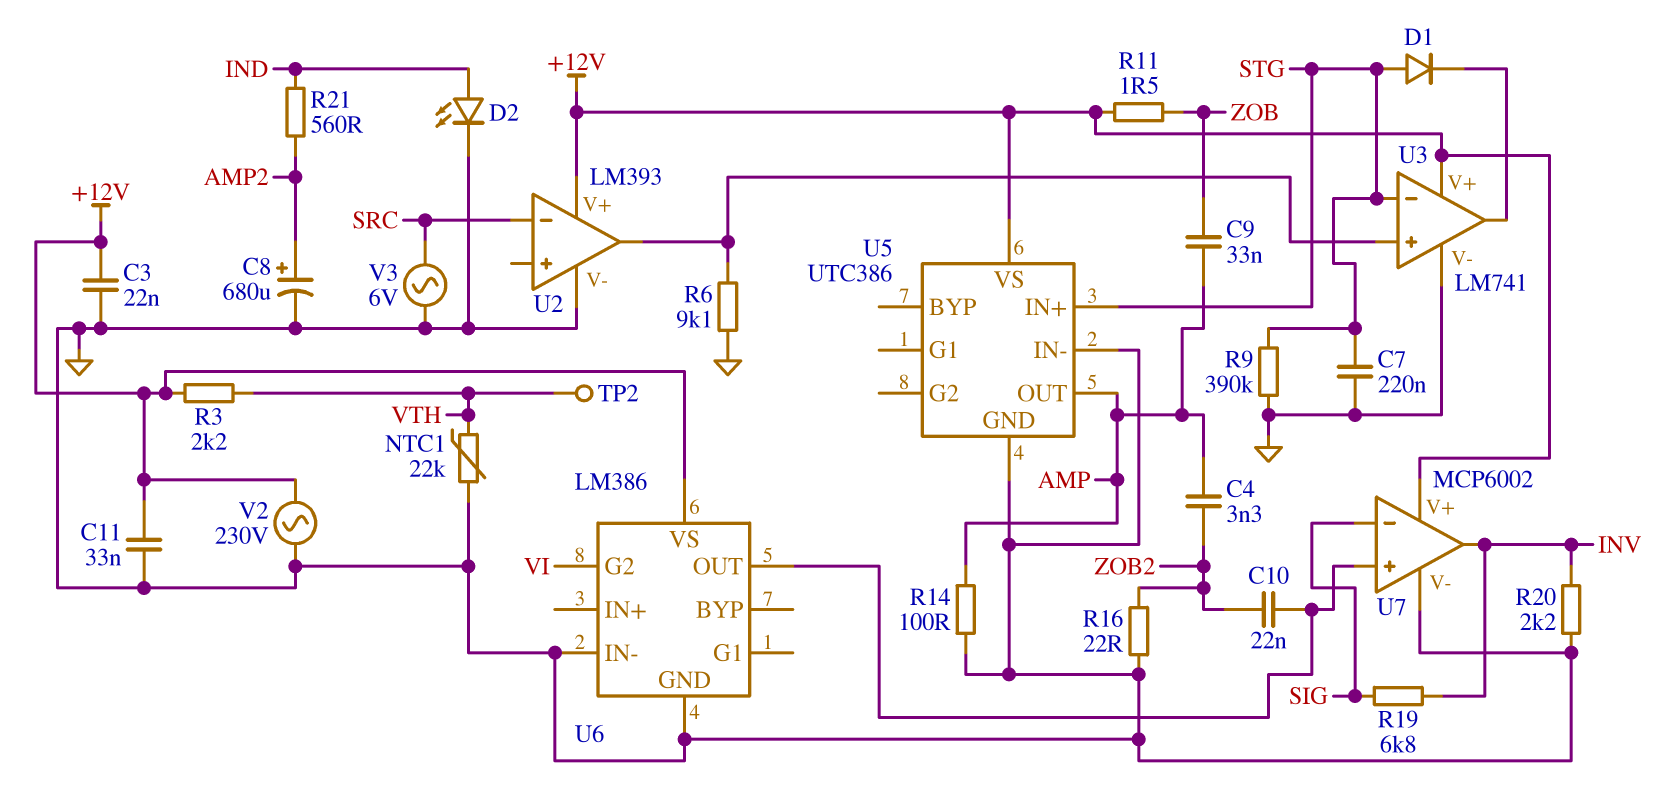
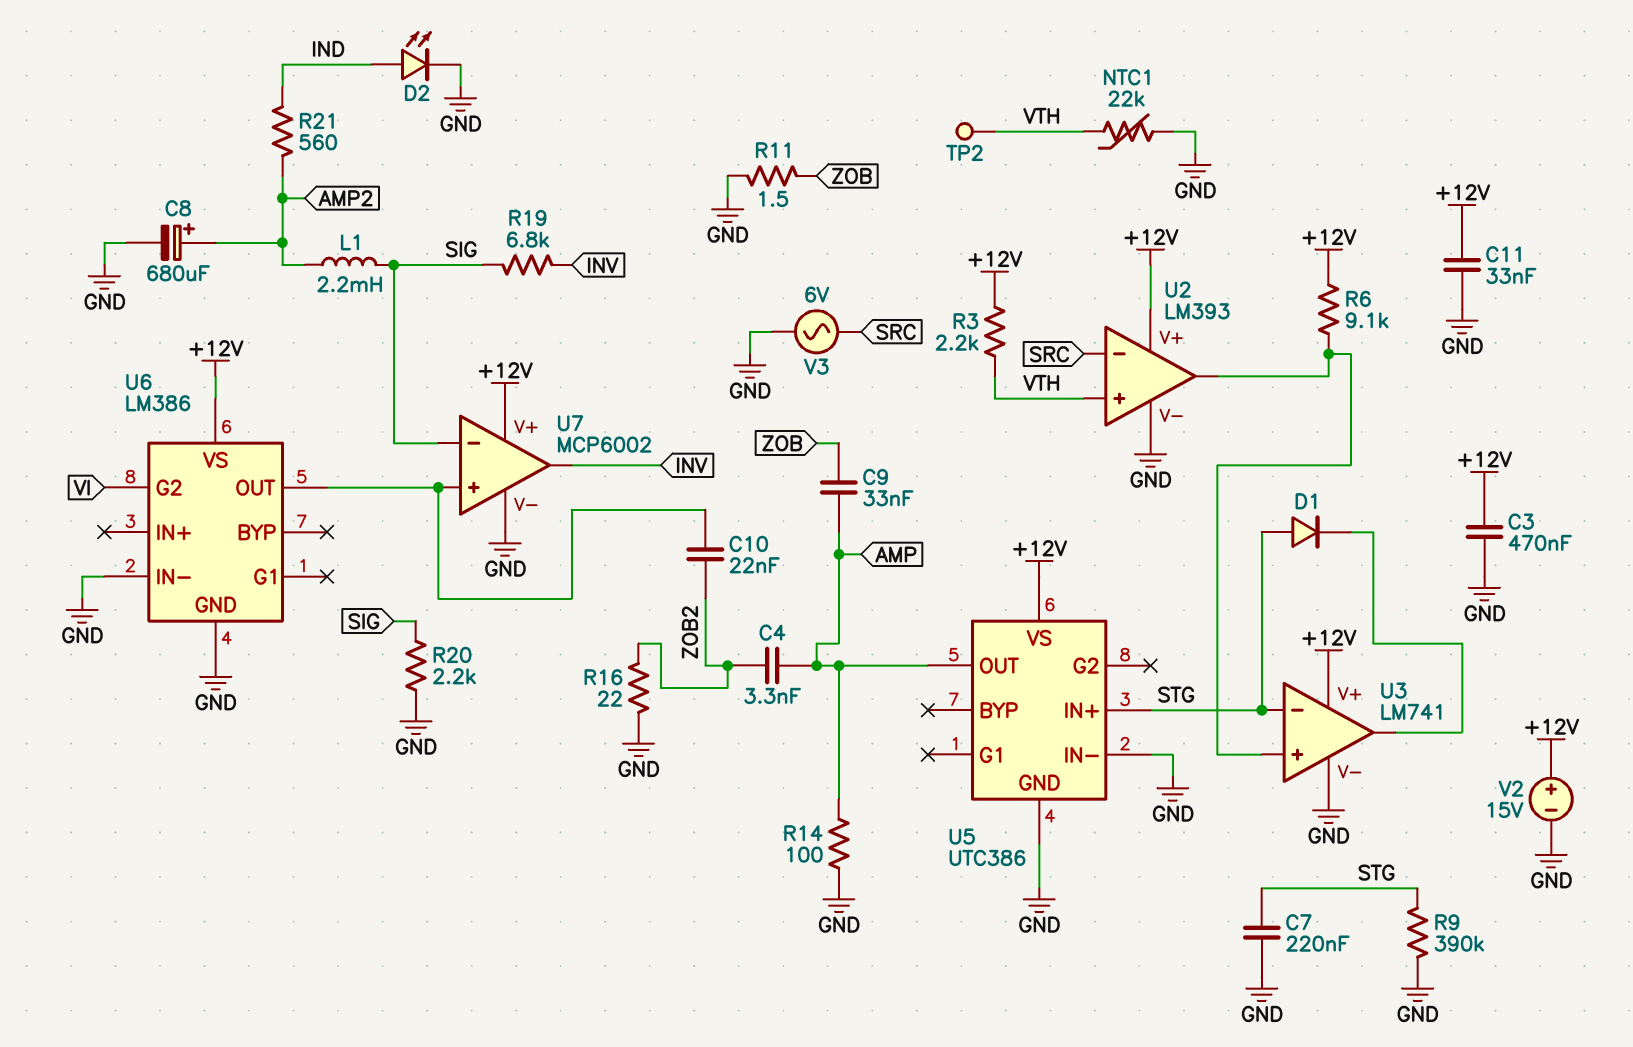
C3: 22nF (+12V, GND) -> 470nF (+12V, GND)
L1: none -> 2.2mH (AMP2, SIG)
R6: 9.1k (GND, U2/out) -> 9.1k (+12V, U2/out)
R11: 1.5 (+12V, ZOB) -> 1.5 (GND, ZOB)
R20: 2.2k (GND, INV) -> 2.2k (GND, SIG)
U2 pin in+: none -> VTH
V2: AC 230V (+12V, GND) -> 15V (plus +12V, minus GND)

